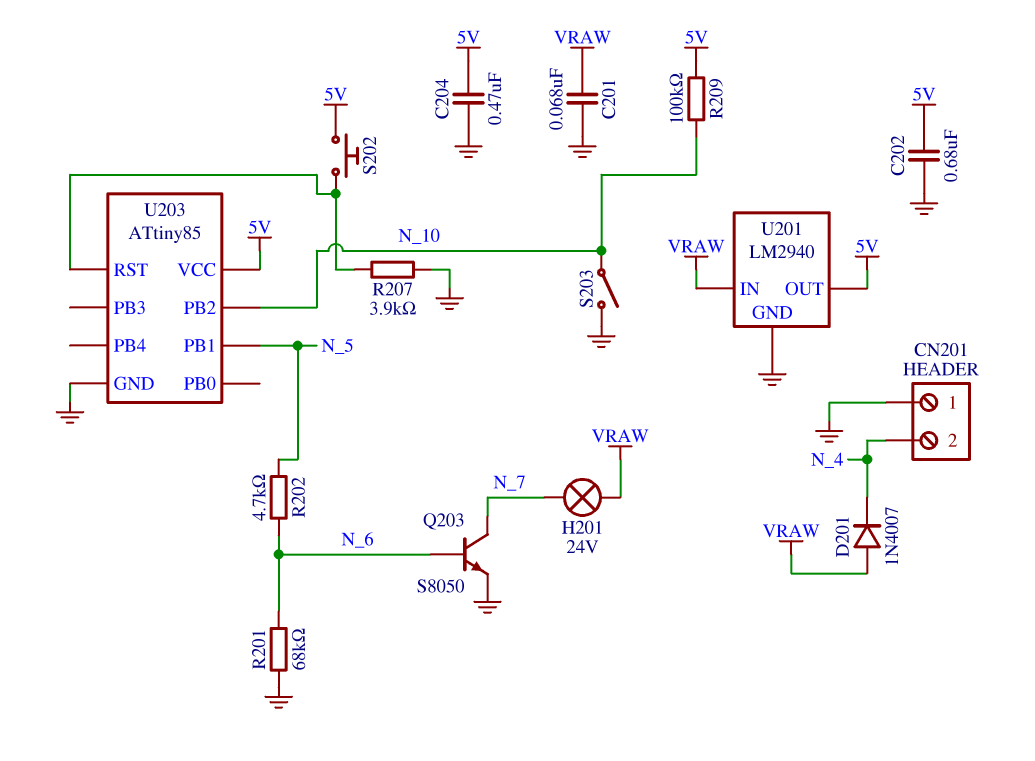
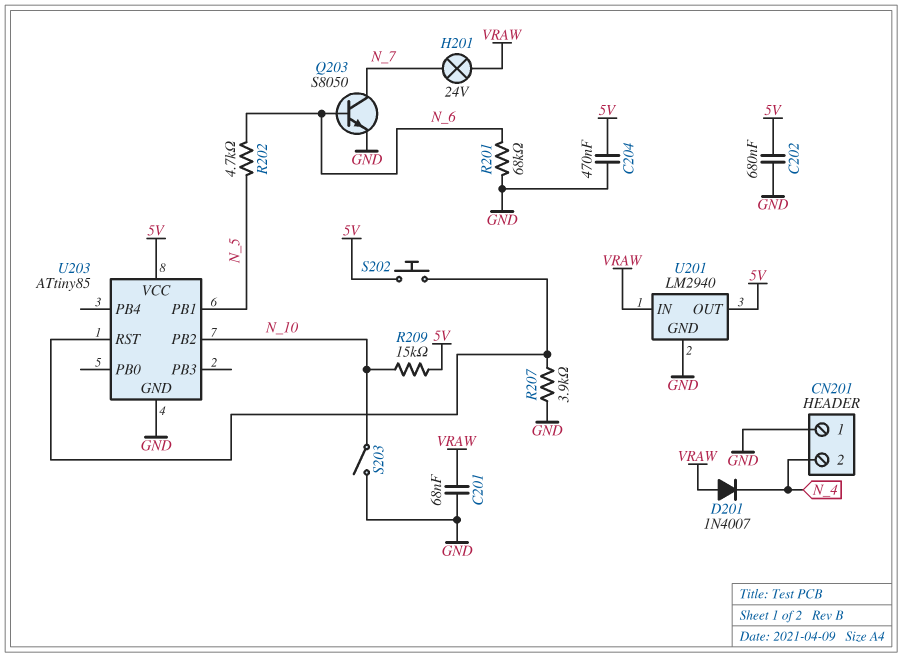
R209: 100k (5V, N_10) -> 15k (5V, N_10)

